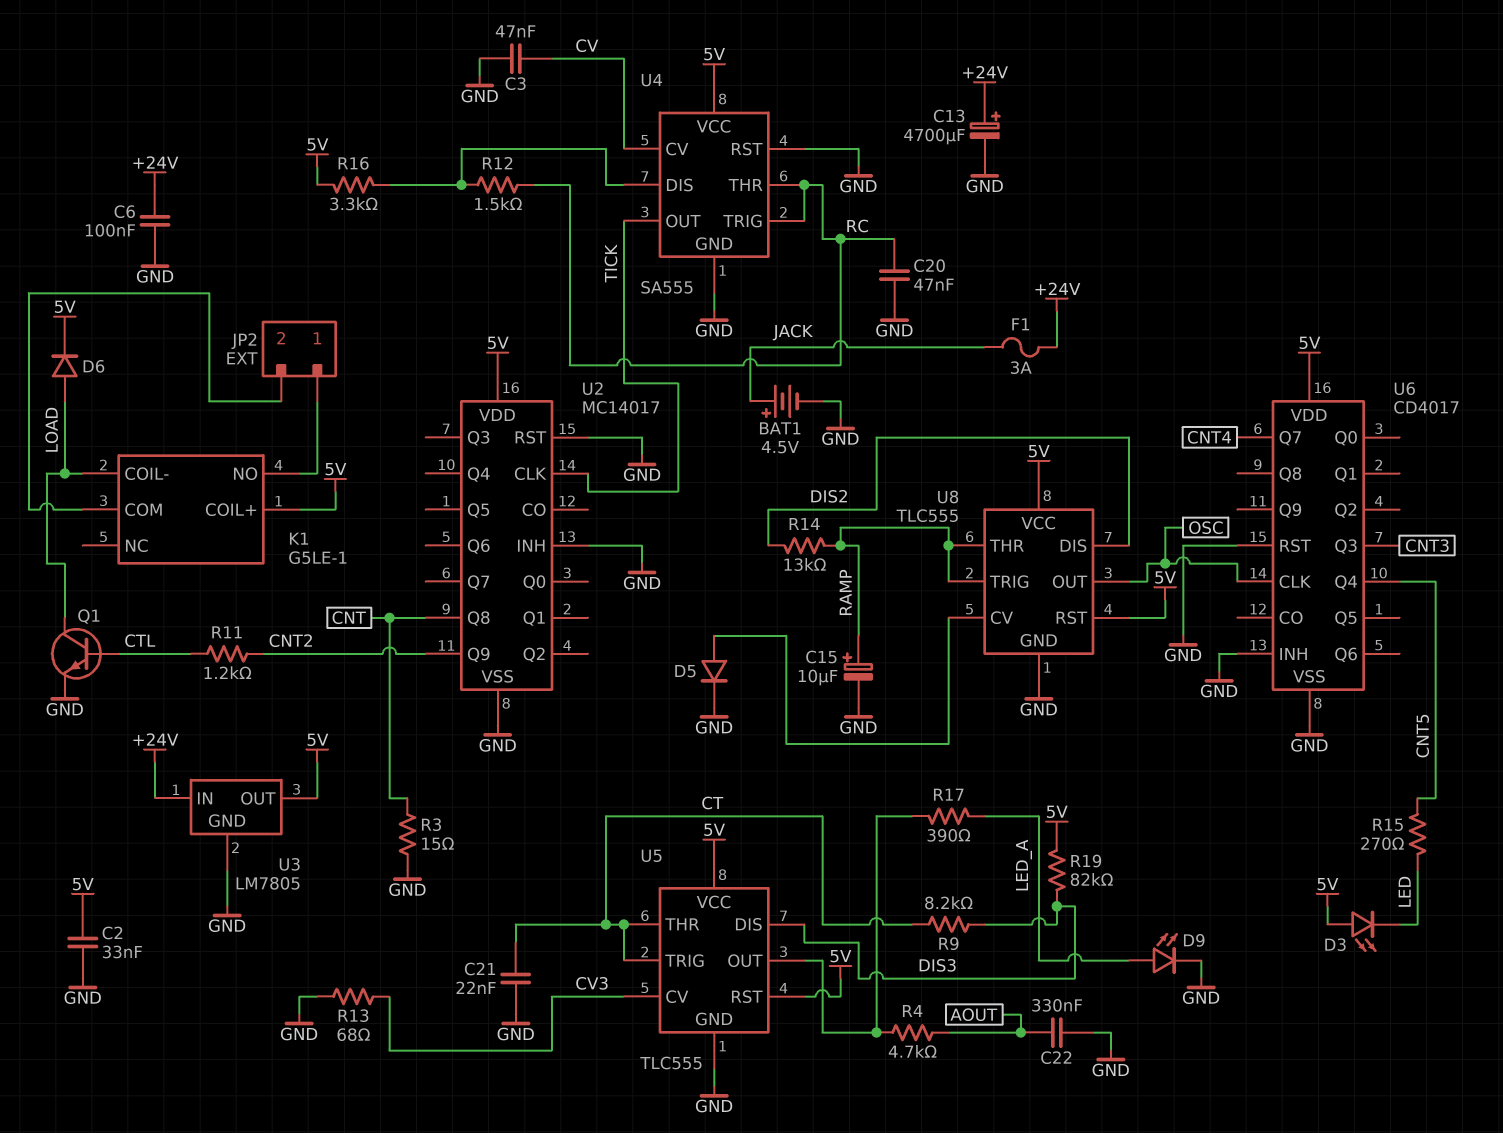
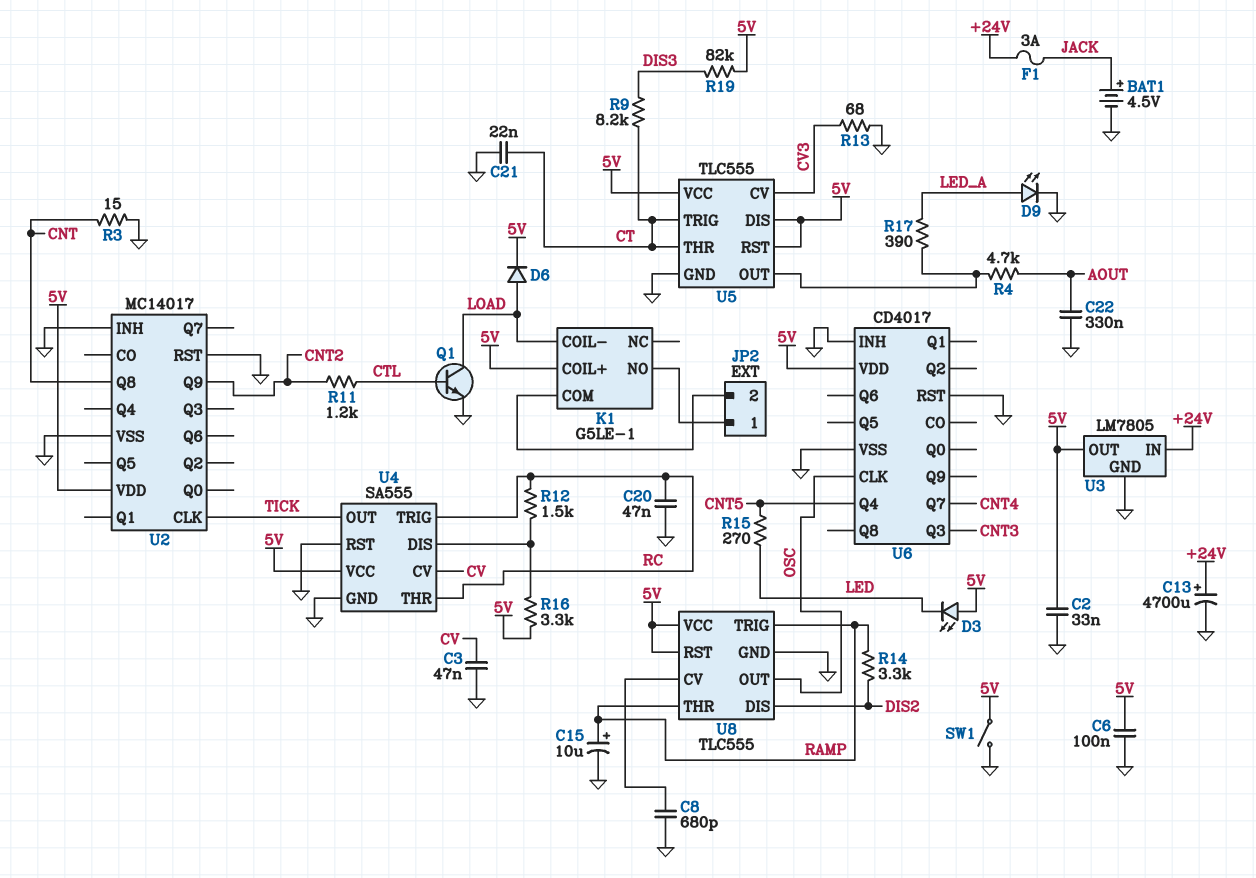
C6: 100nF (+24V, GND) -> 100nF (5V, GND)
C8: none -> 680pF (GND, U8/CV)
D5: diode (A U8/CV, K GND) -> none
R14: 13k (DIS2, RAMP) -> 3.3k (DIS2, RAMP)
SW1: none -> switch (5V, GND)
U5 pin DIS: DIS3 -> 5V

